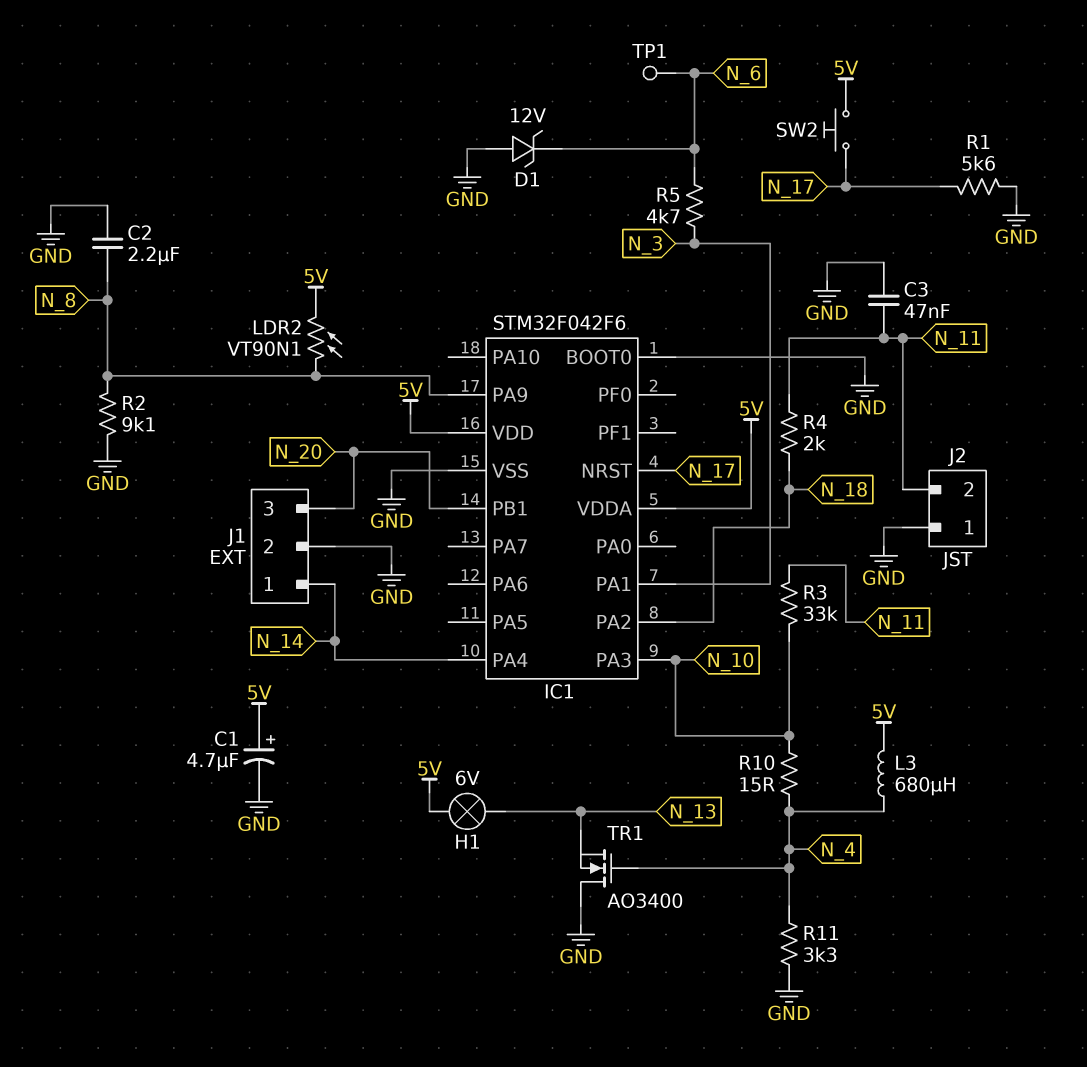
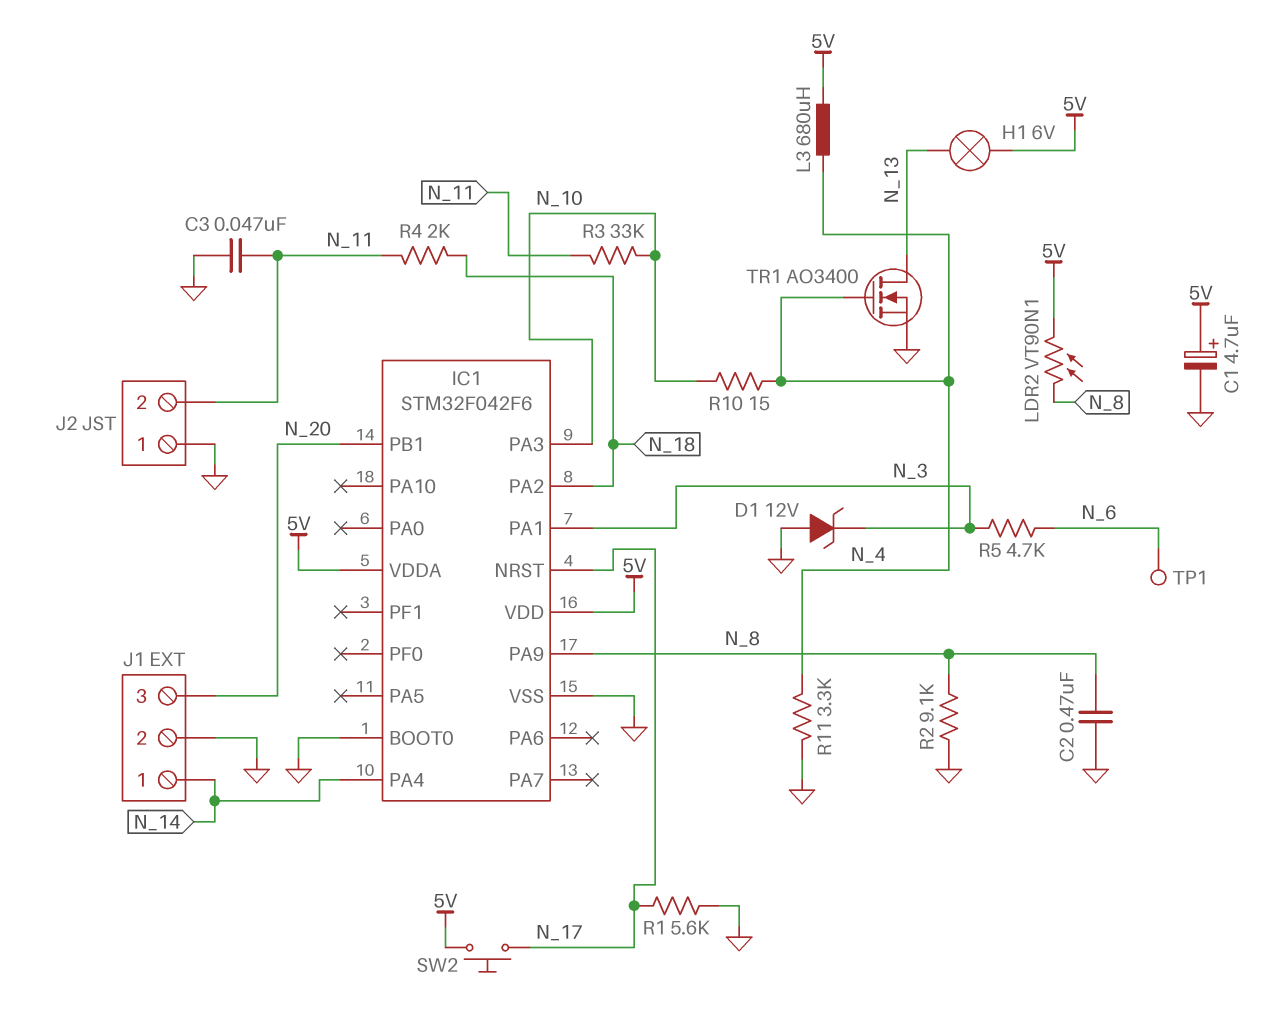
C2: 2.2uF (GND, N_8) -> 470nF (GND, N_8)
D1: zener 12V (A GND, K N_6) -> zener 12V (A GND, K N_3)
TR1: NMOS AO3400 (G N_4, D GND, S N_13) -> NMOS AO3400 (G N_4, D N_13, S GND)

